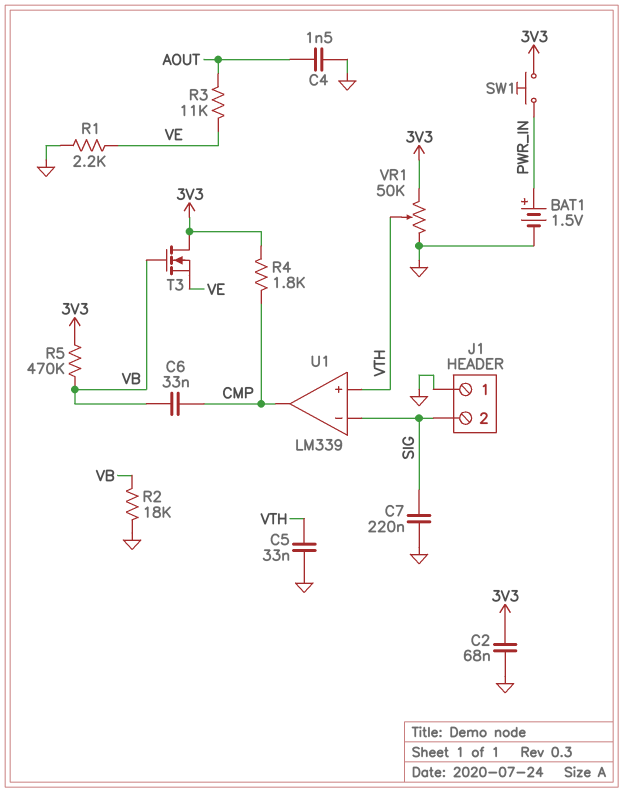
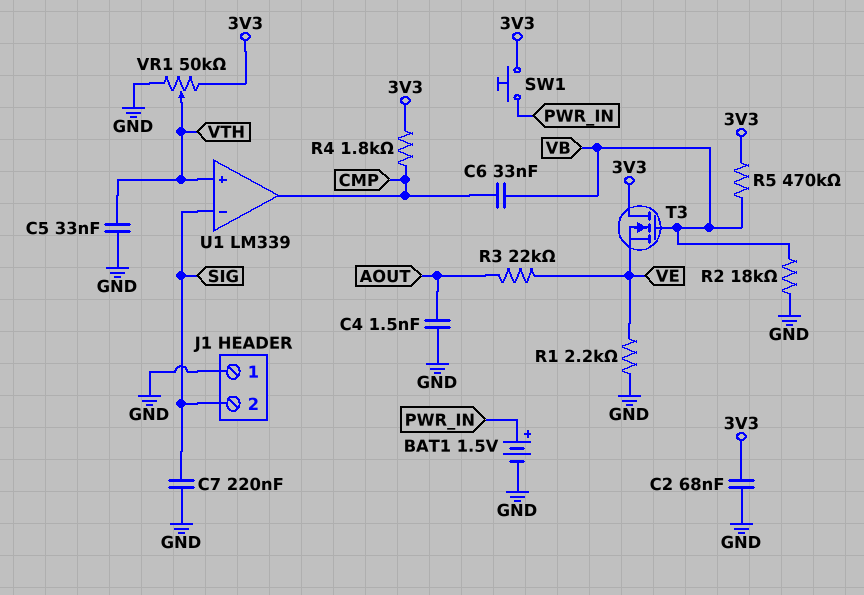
R3: 11k (AOUT, VE) -> 22k (AOUT, VE)

